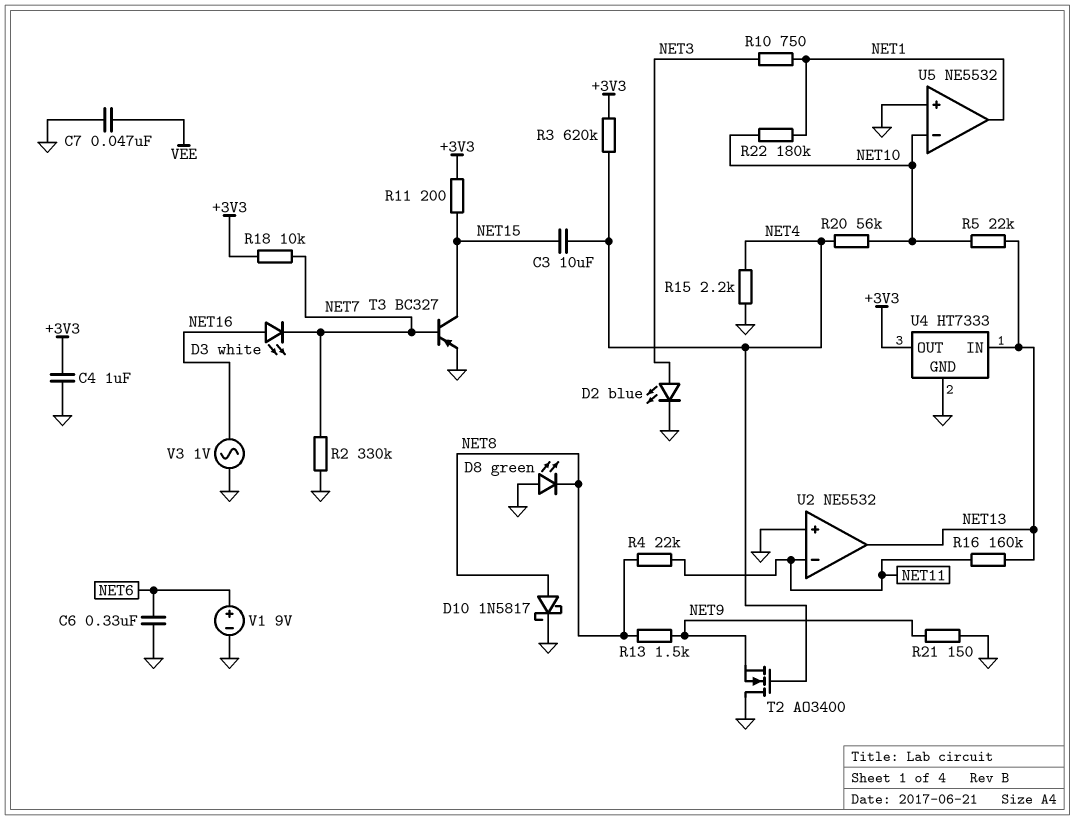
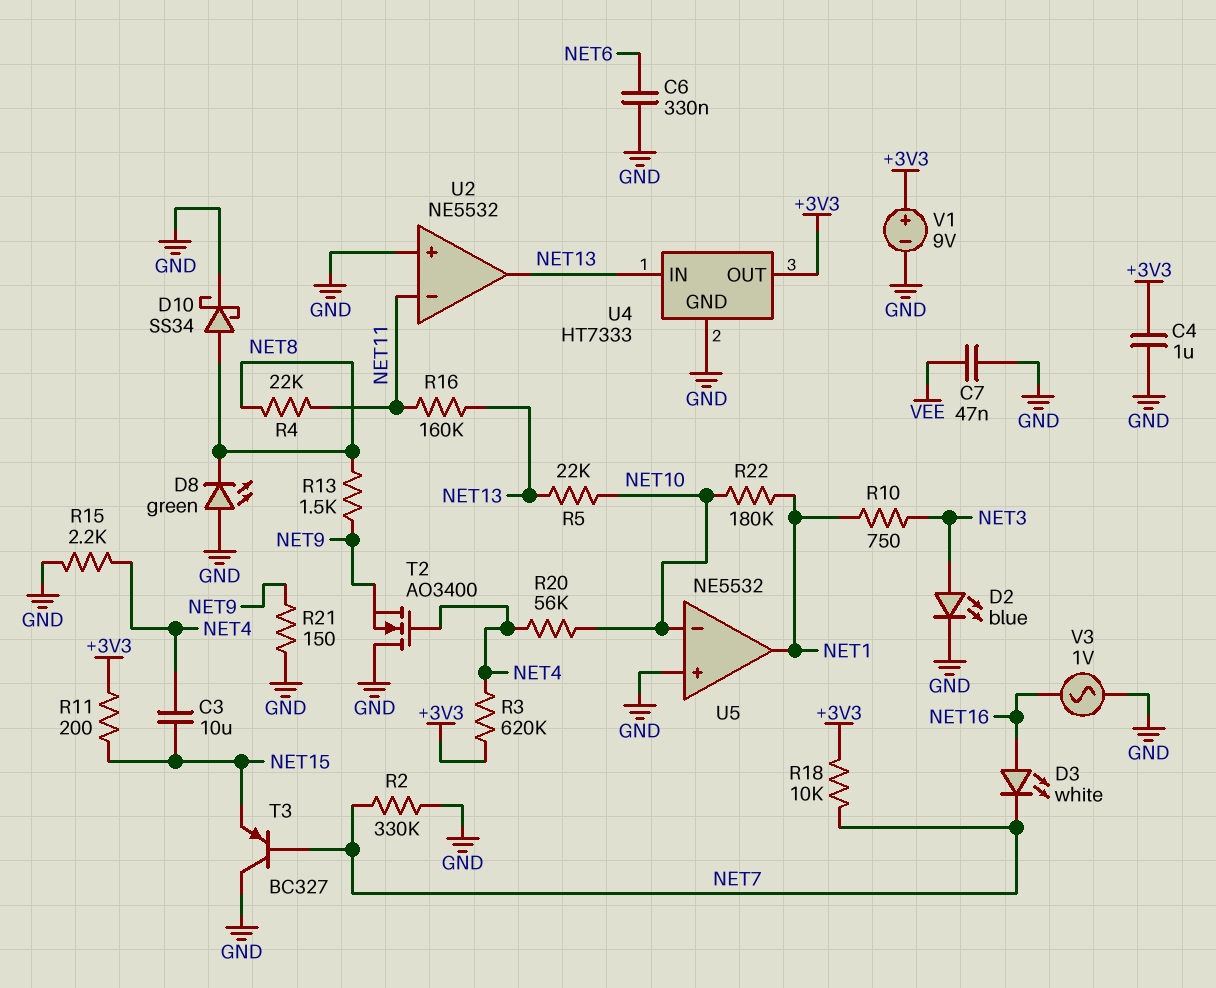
D10: schottky 1N5817 (A NET8, K GND) -> schottky SS34 (A NET8, K GND)
T3: PNP BC327 (B NET7, C NET15, E GND) -> PNP BC327 (B NET7, C GND, E NET15)
V1: 9V (plus NET6, minus GND) -> 9V (plus +3V3, minus GND)

